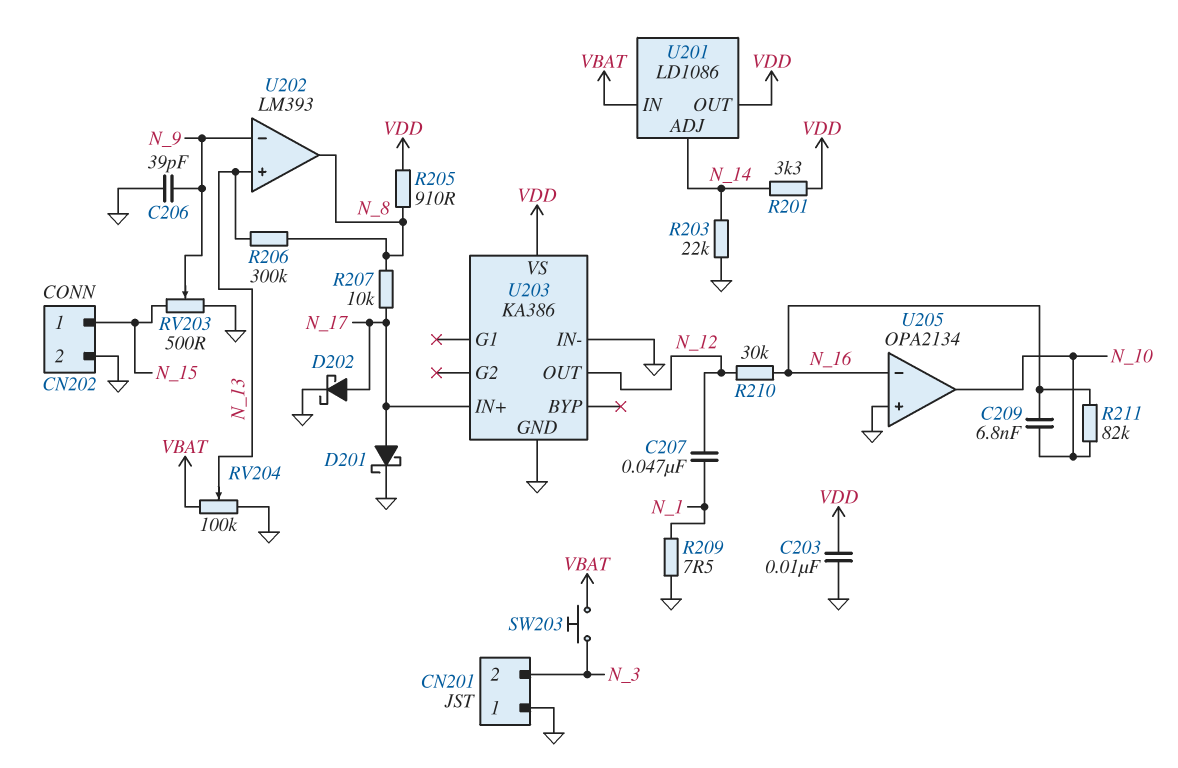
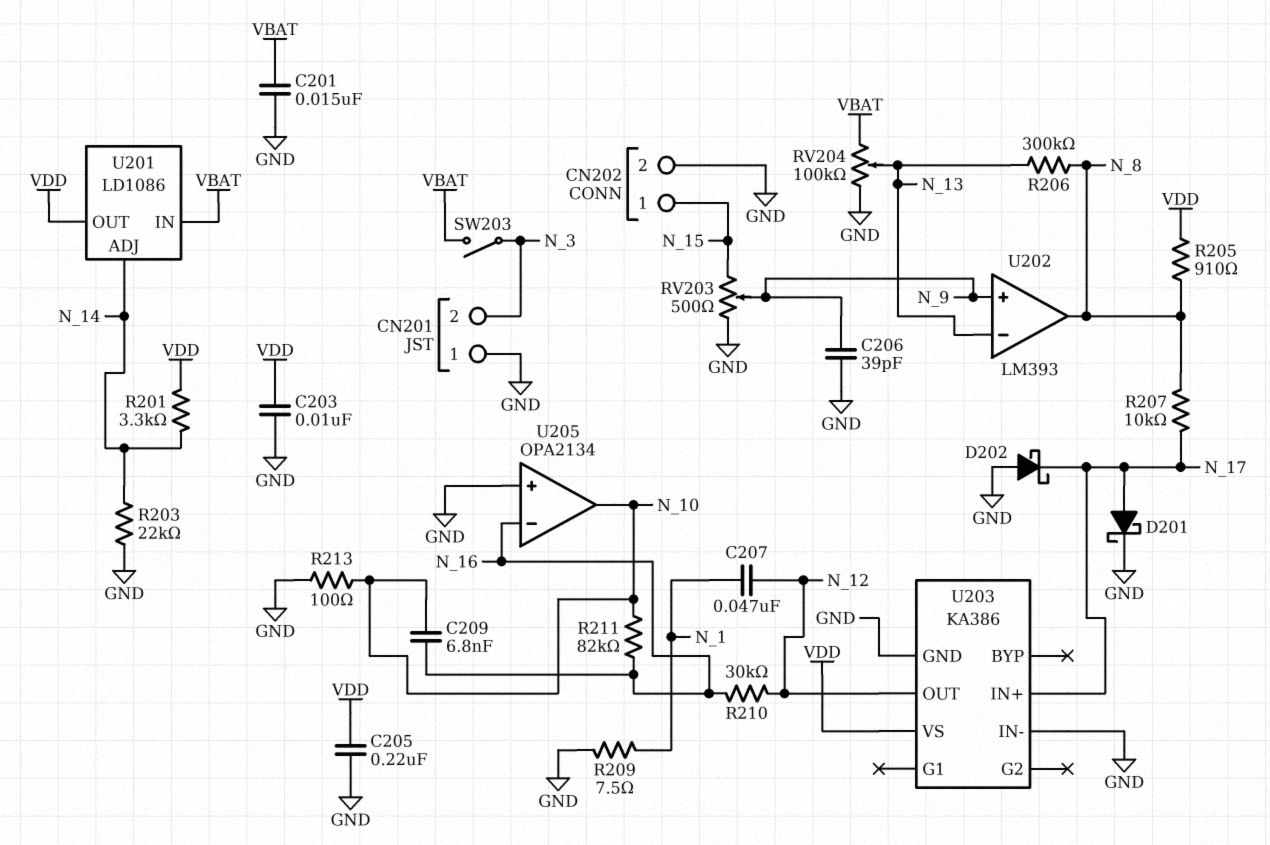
C201: none -> 15nF (GND, VBAT)
C205: none -> 220nF (GND, VDD)
D202: schottky (A N_17, K GND) -> schottky (A GND, K N_17)
R213: none -> 100 (GND, N_10)
SW203: button (N_3, VBAT) -> switch (N_3, VBAT)
U202 pin in+: N_13 -> N_9
U202 pin in-: N_9 -> N_13

